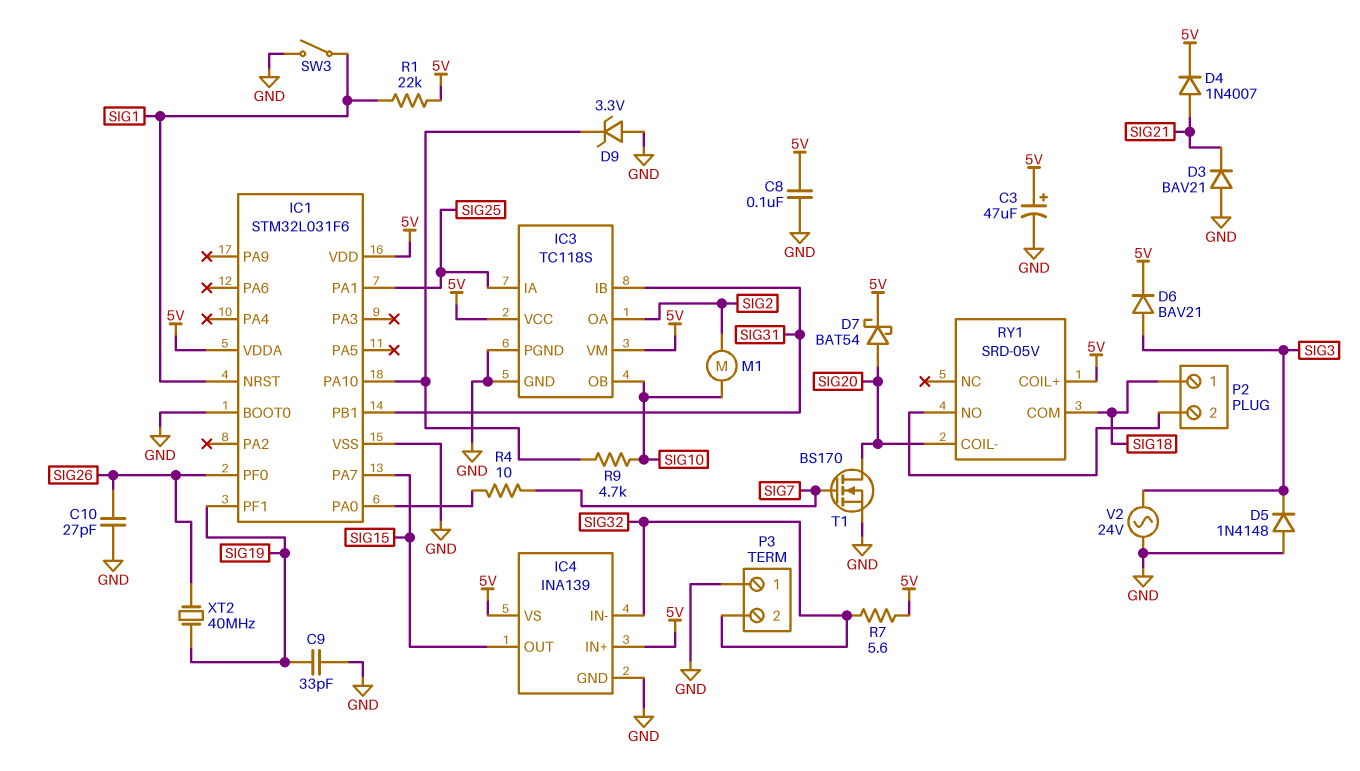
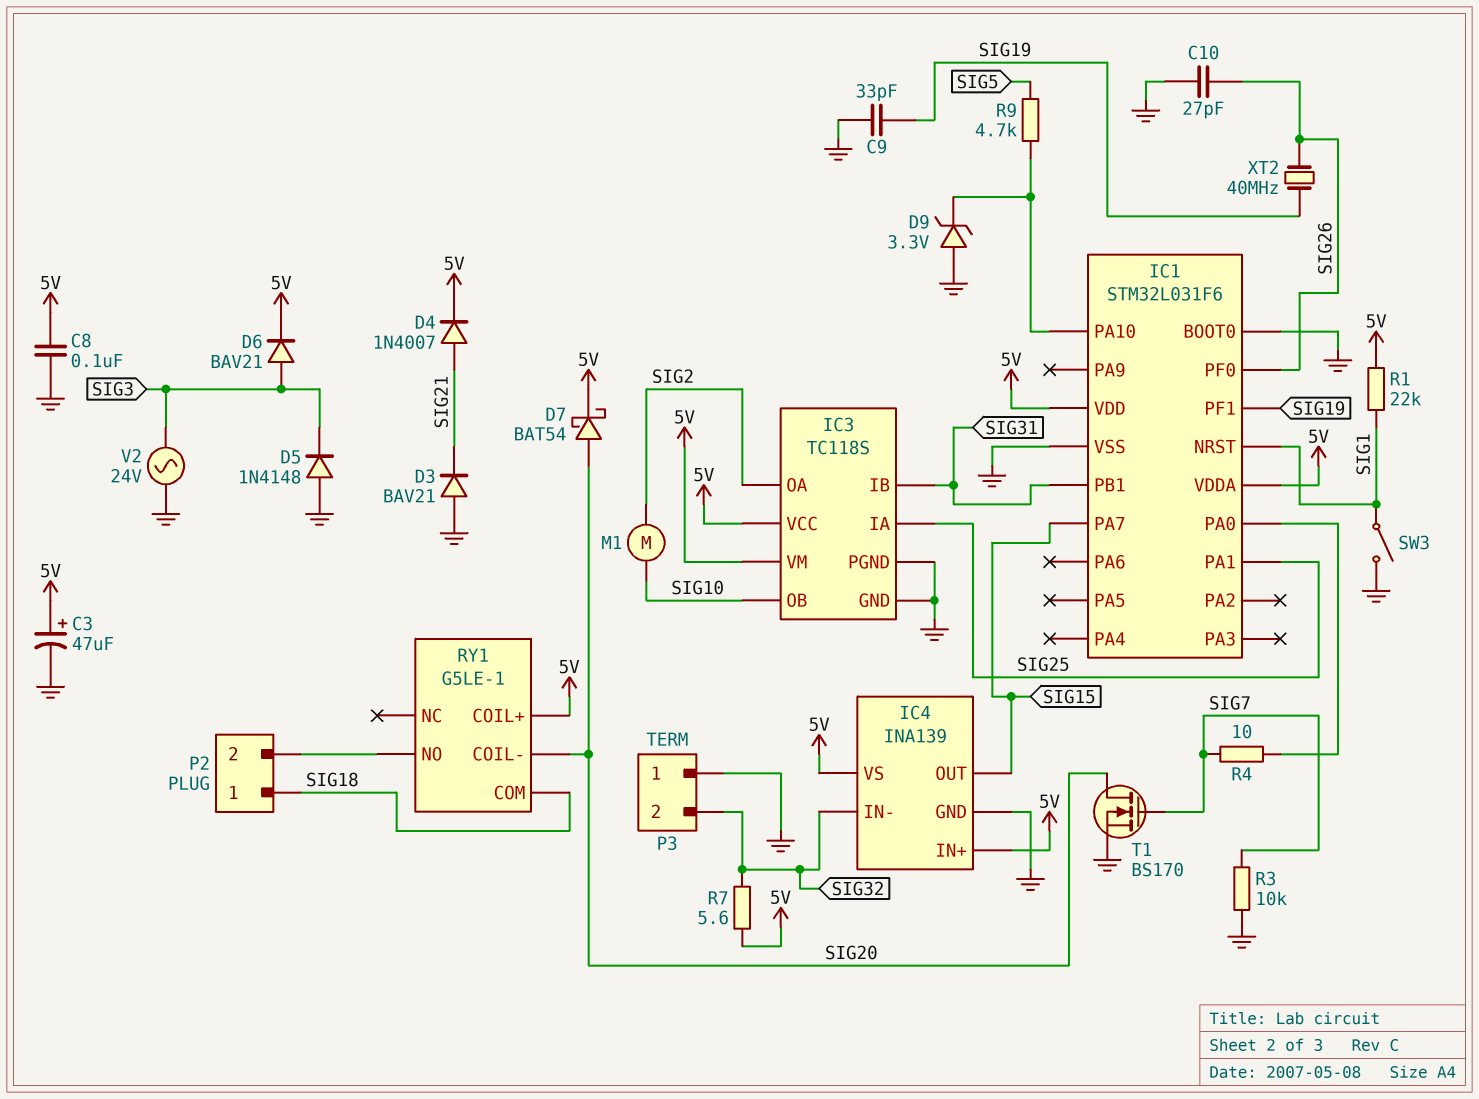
R3: none -> 10k (GND, SIG7)
R9: 4.7k (IC1/PA10, SIG10) -> 4.7k (IC1/PA10, SIG5)
RY1: SRD-05V -> G5LE-1

